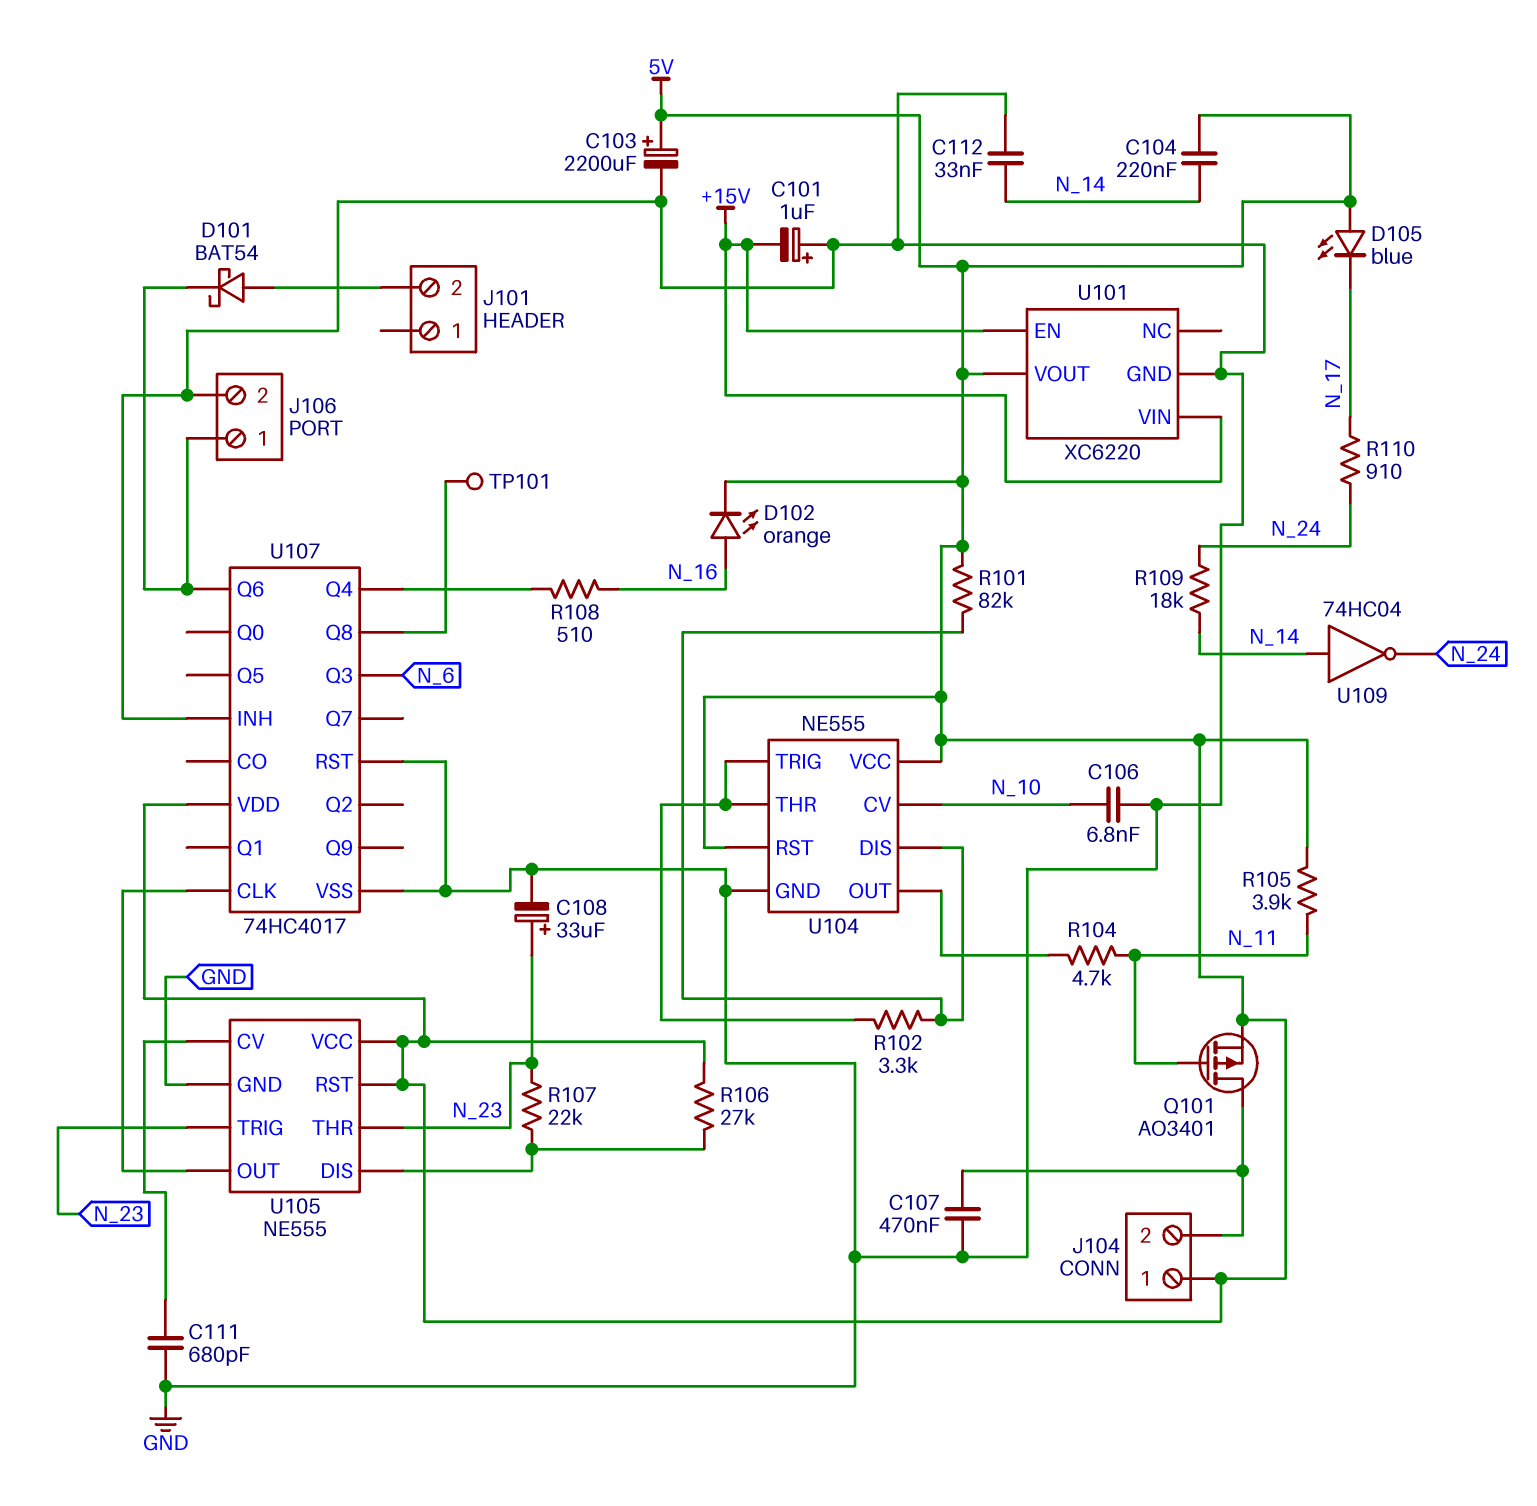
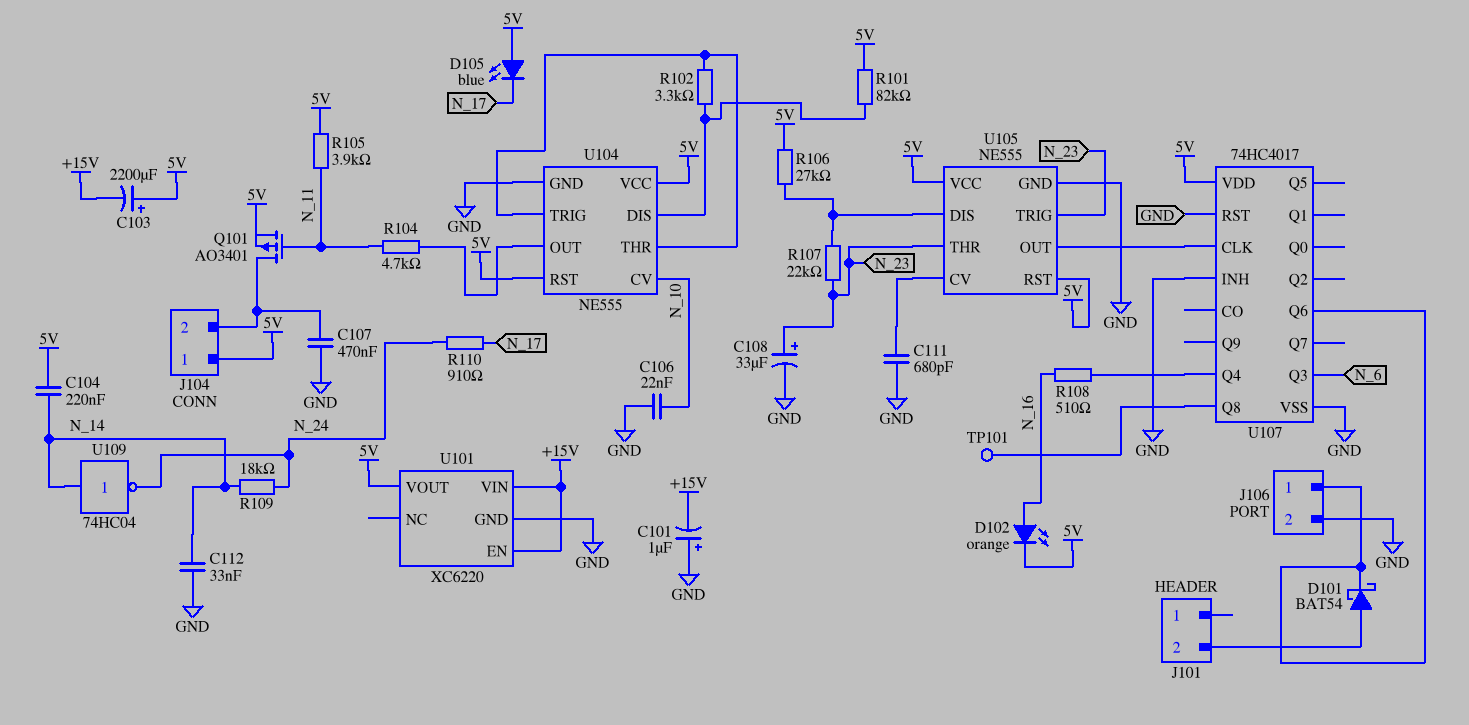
C103: 2200uF (plus 5V, minus GND) -> 2200uF (plus 5V, minus +15V)
C106: 6.8nF (GND, N_10) -> 22nF (GND, N_10)

